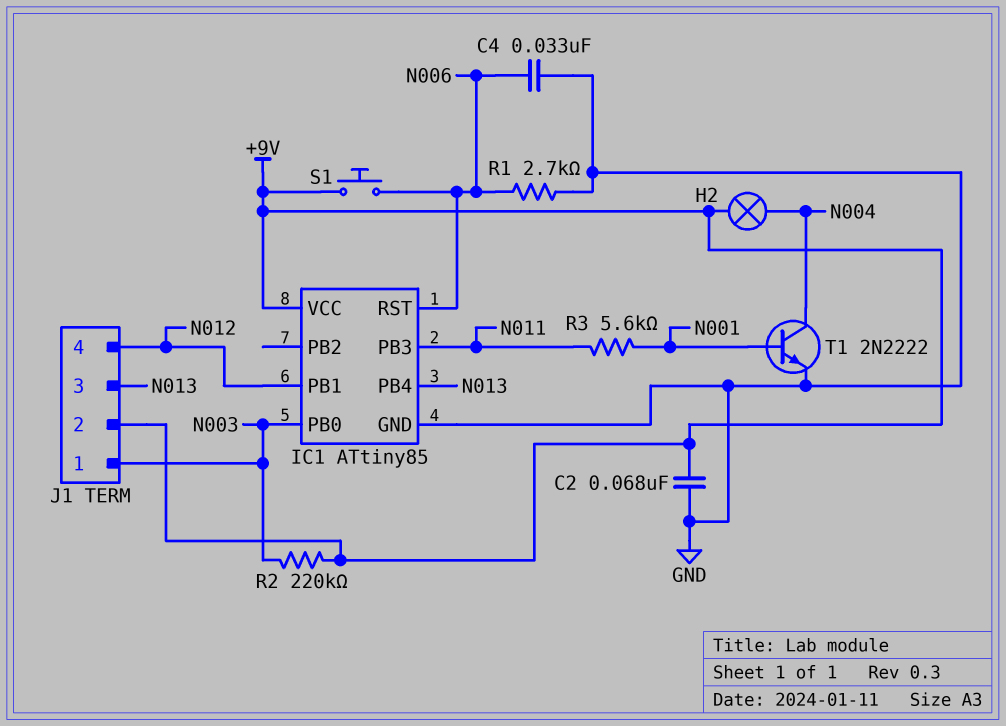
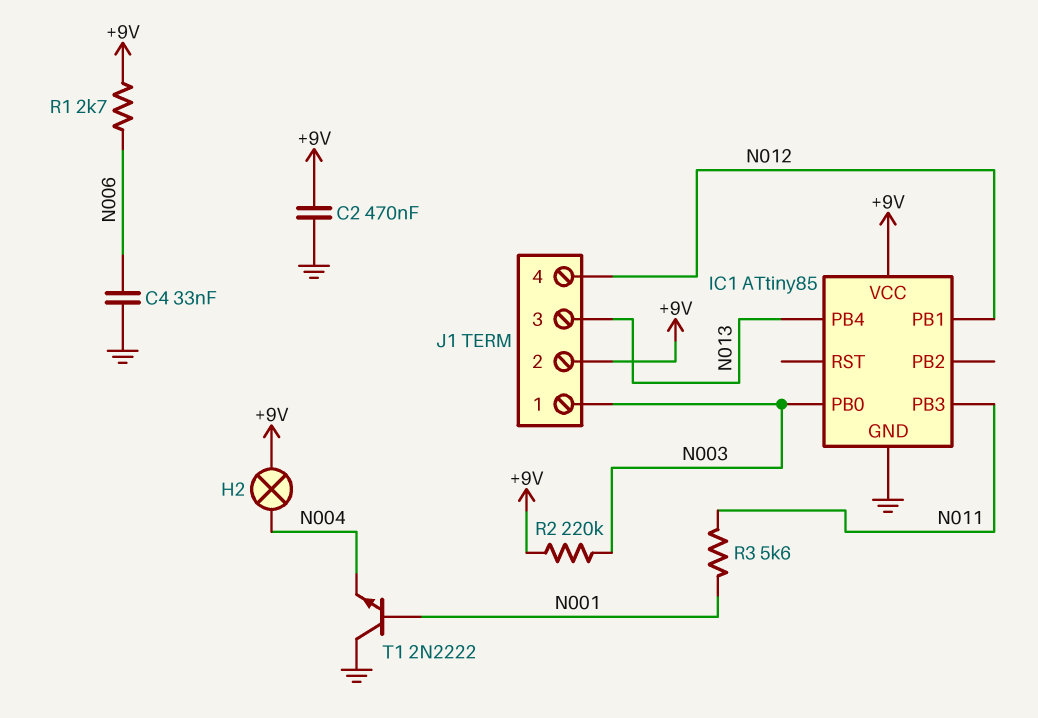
C2: 68nF (+9V, GND) -> 470nF (+9V, GND)
IC1 pin RST: N006 -> none
R1: 2.7k (GND, N006) -> 2.7k (+9V, N006)
S1: button (+9V, N006) -> none
T1: NPN 2N2222 (B N001, C N004, E GND) -> NPN 2N2222 (B N001, C GND, E N004)

